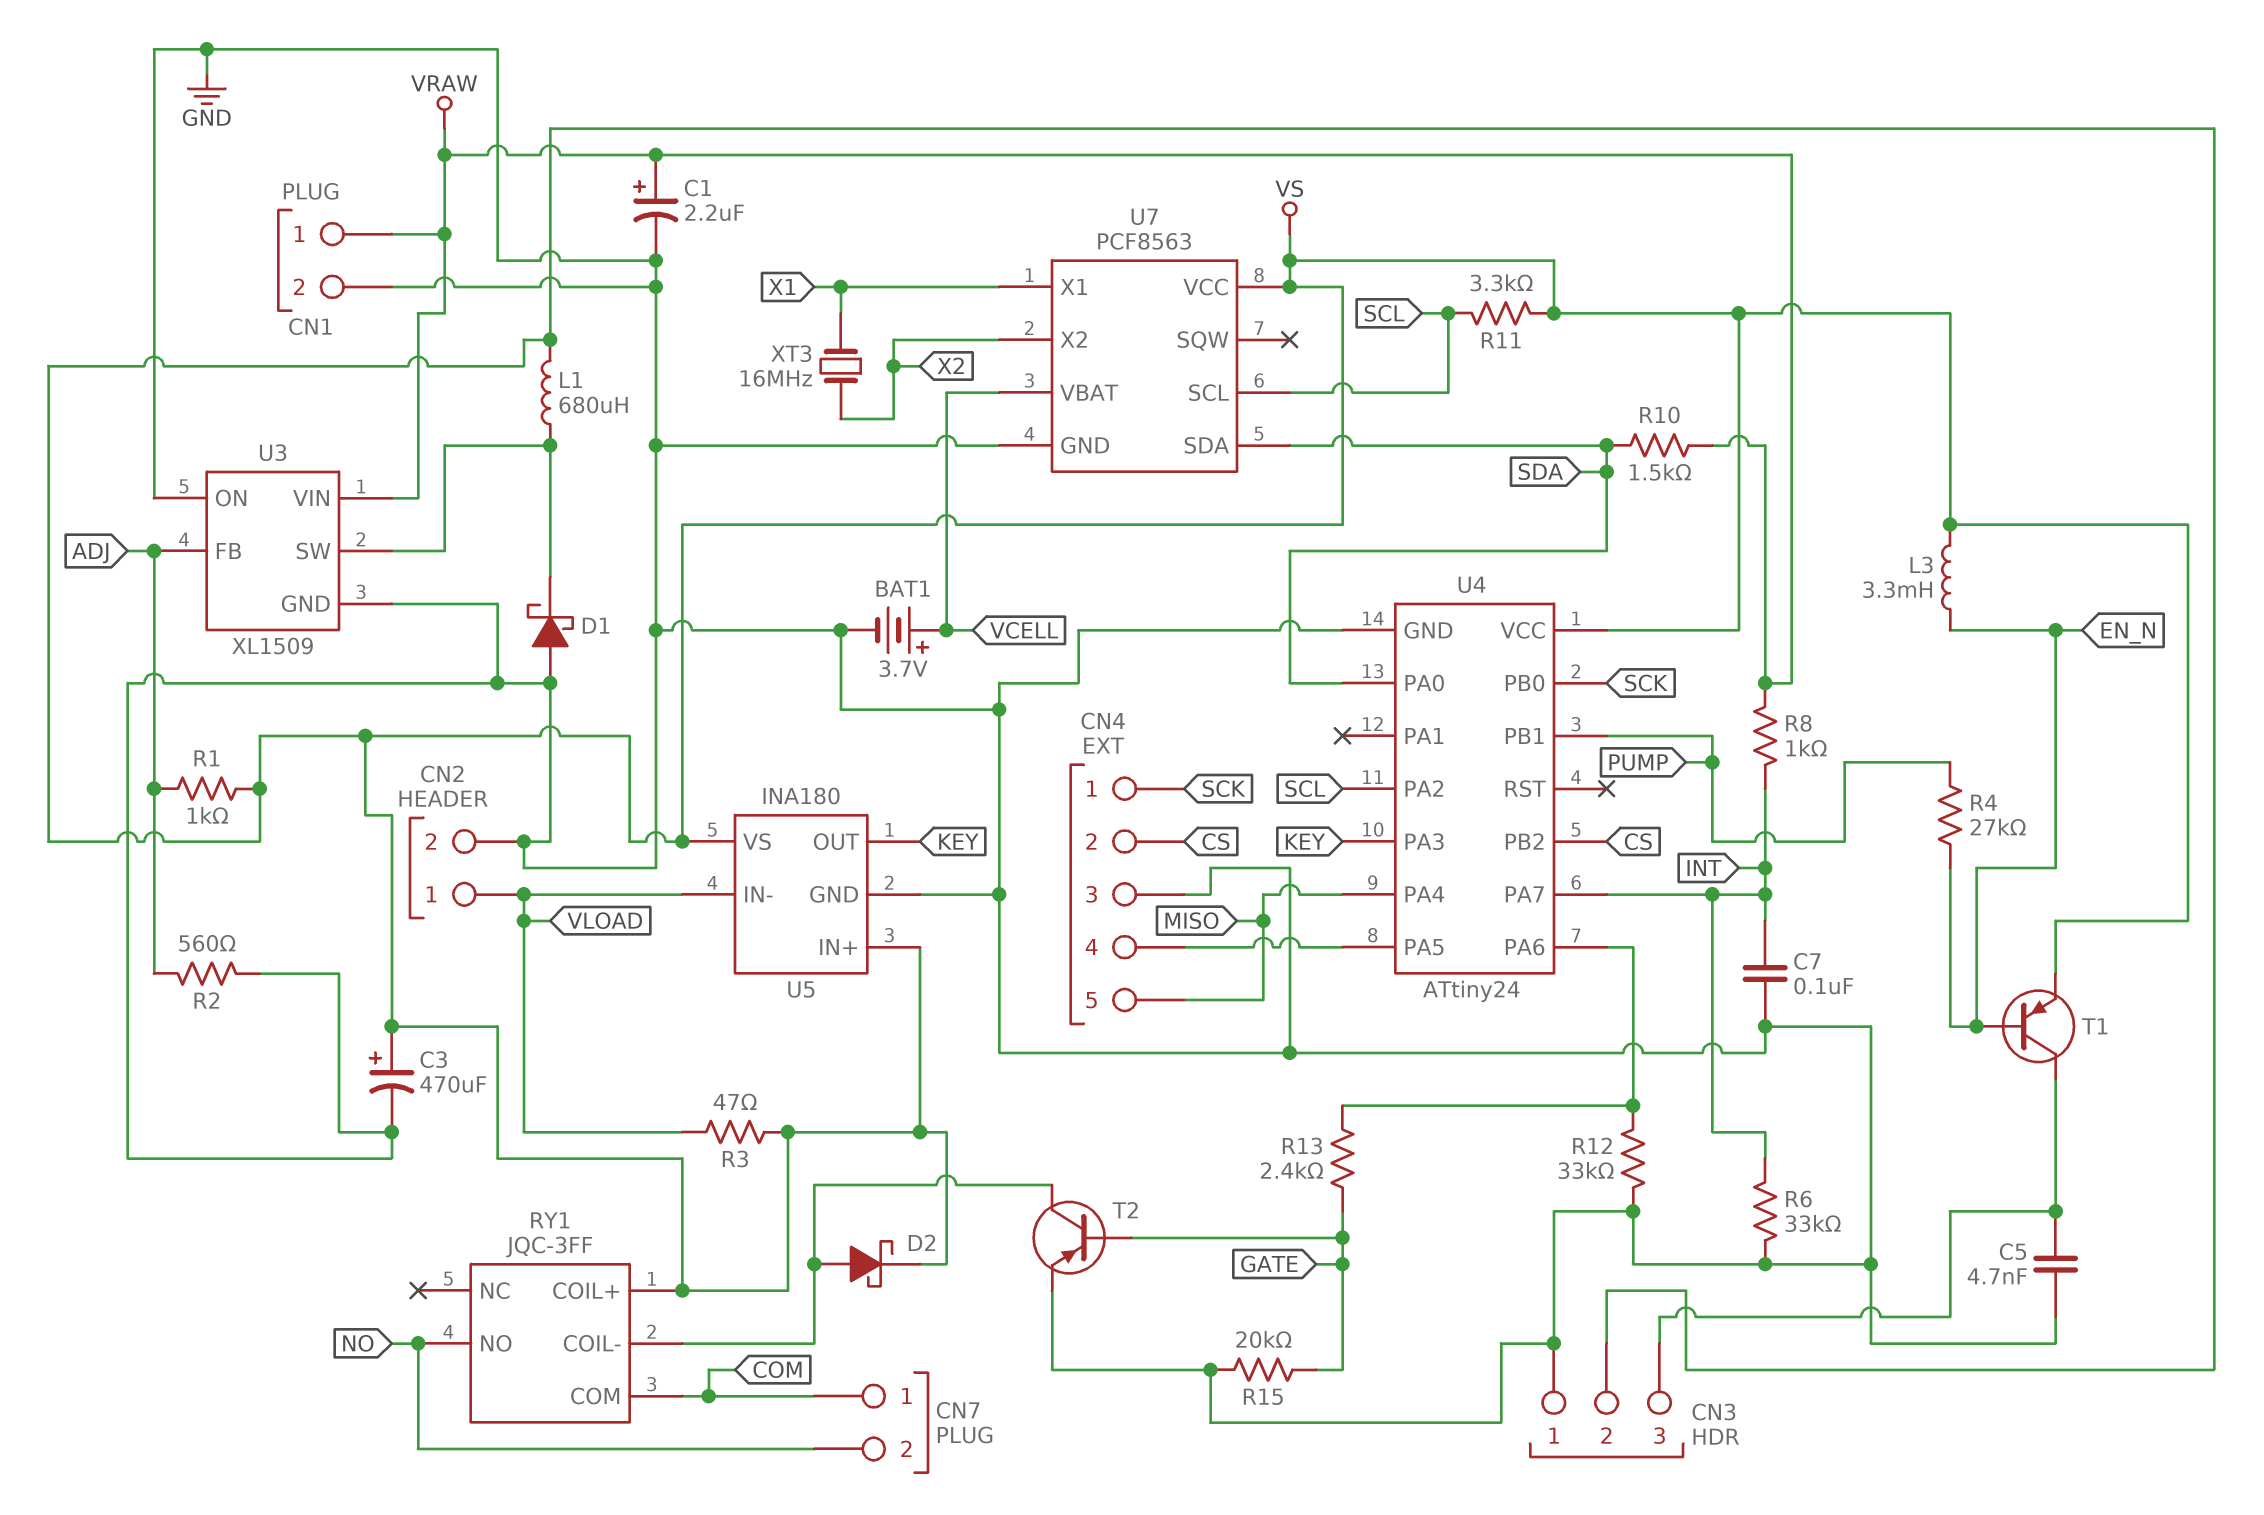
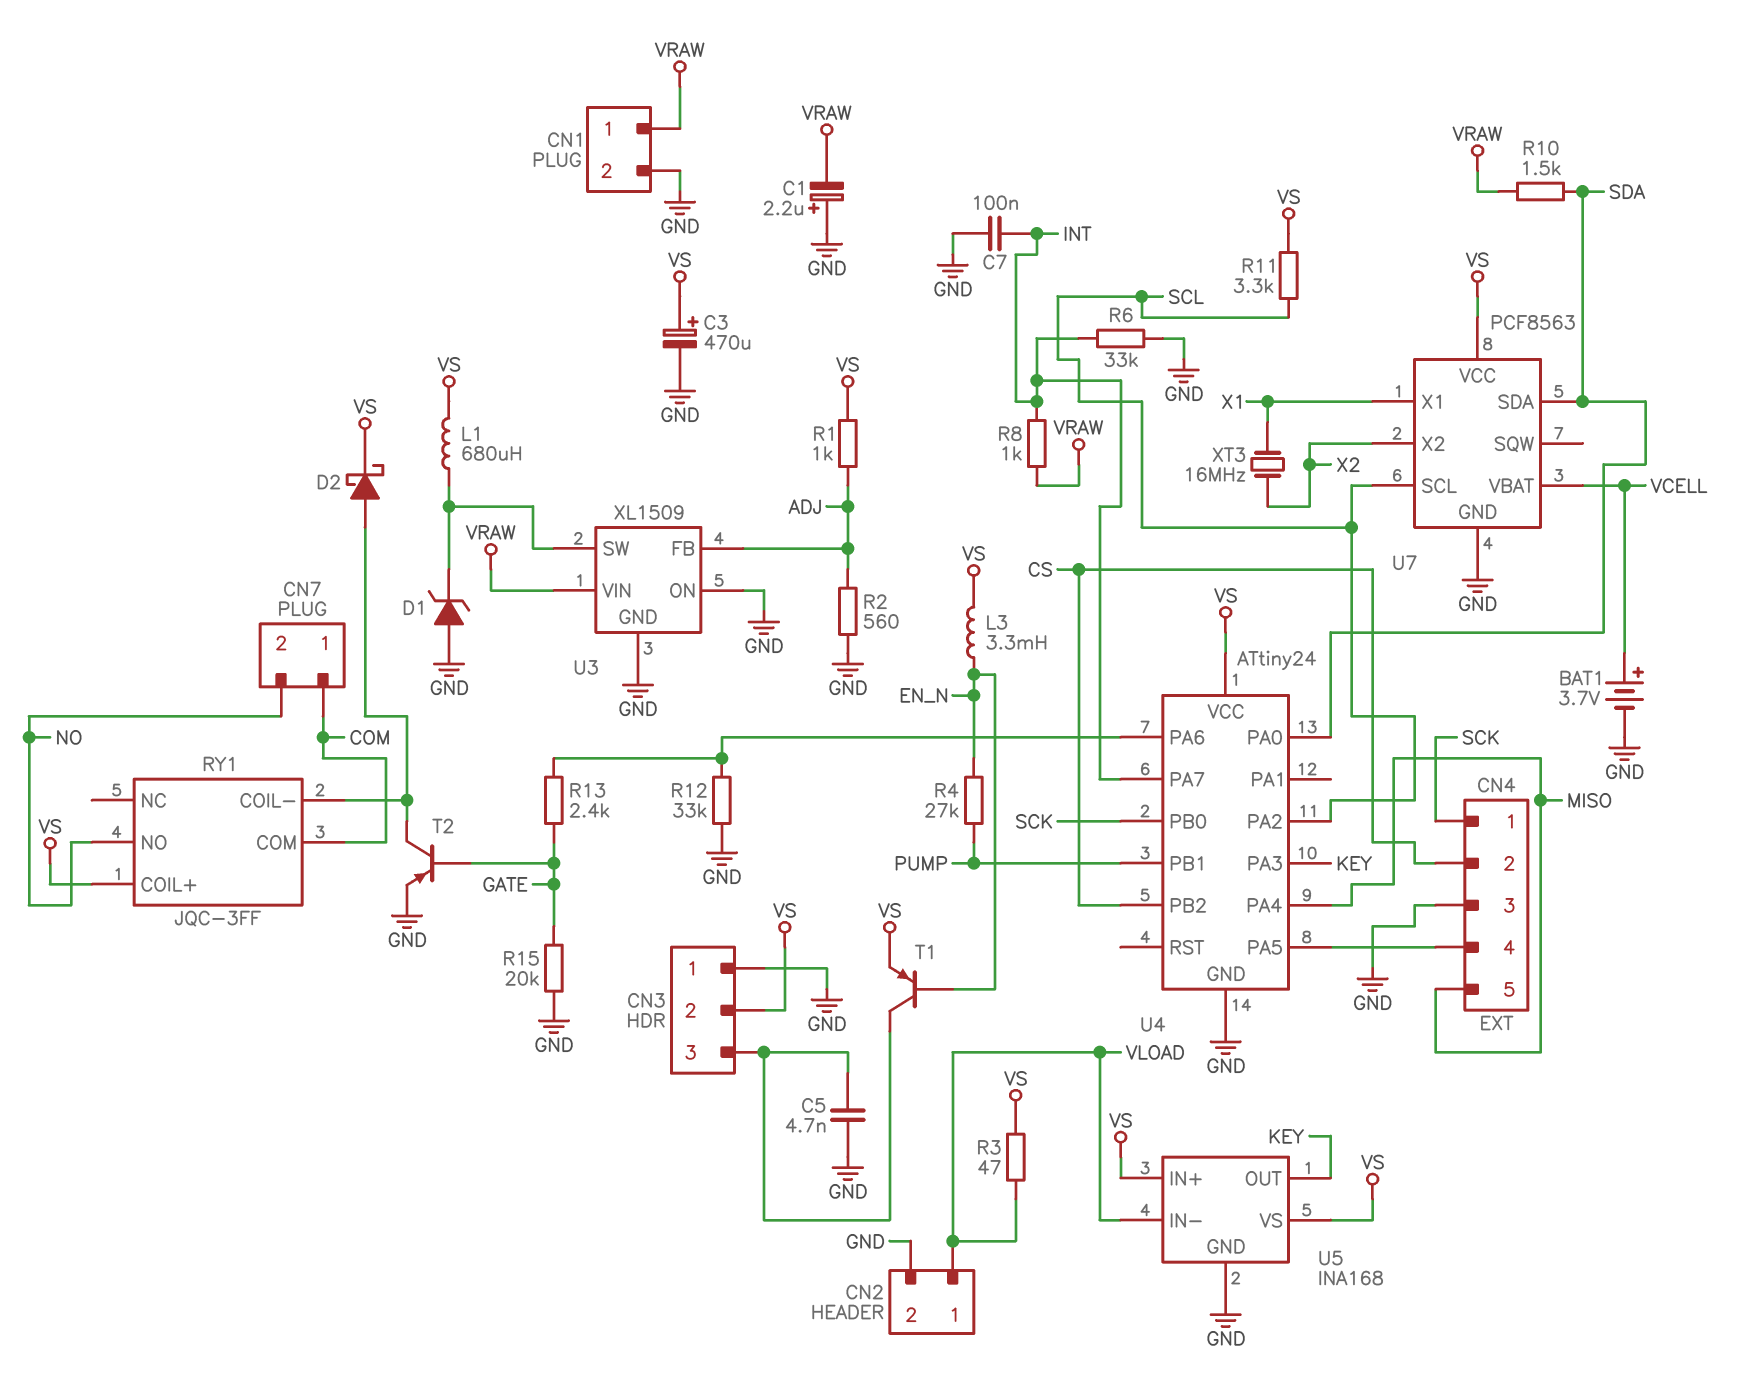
C1: 2.2uF (plus VRAW, minus GND) -> 2.2uF (plus GND, minus VRAW)
D1: schottky (A GND, K U3/SW) -> zener (A GND, K U3/SW)
U5: INA180 -> INA168

